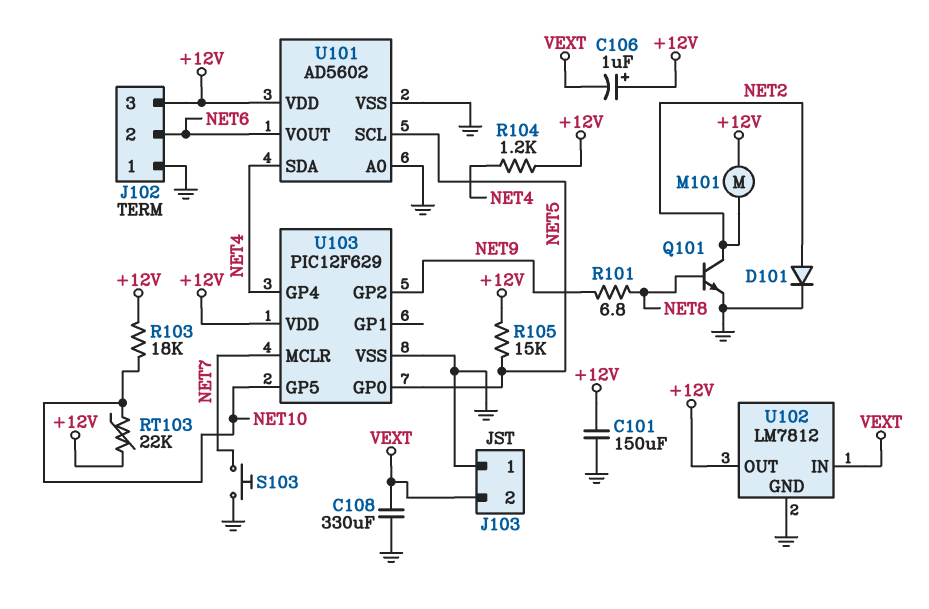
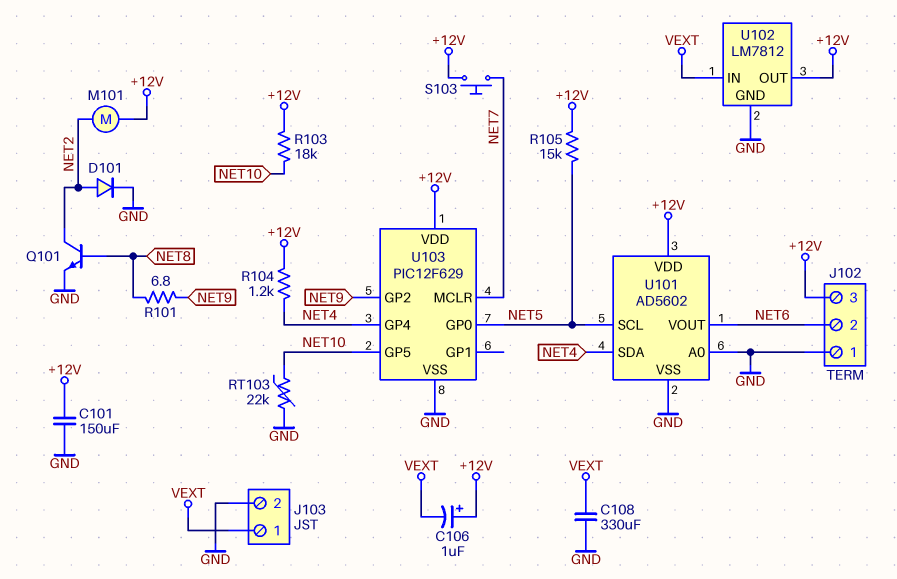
J103 pin 1: GND -> VEXT
J103 pin 2: VEXT -> GND
RT103: 22k (+12V, NET10) -> 22k (GND, NET10)
S103: button (GND, NET7) -> button (+12V, NET7)

